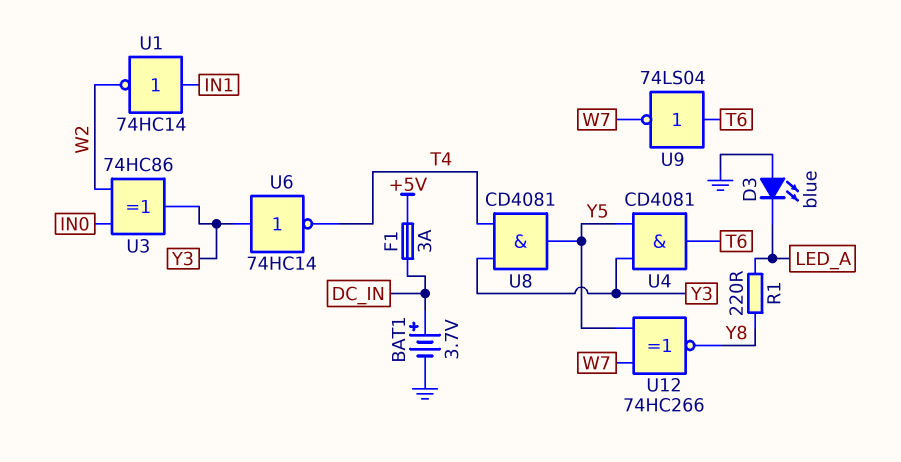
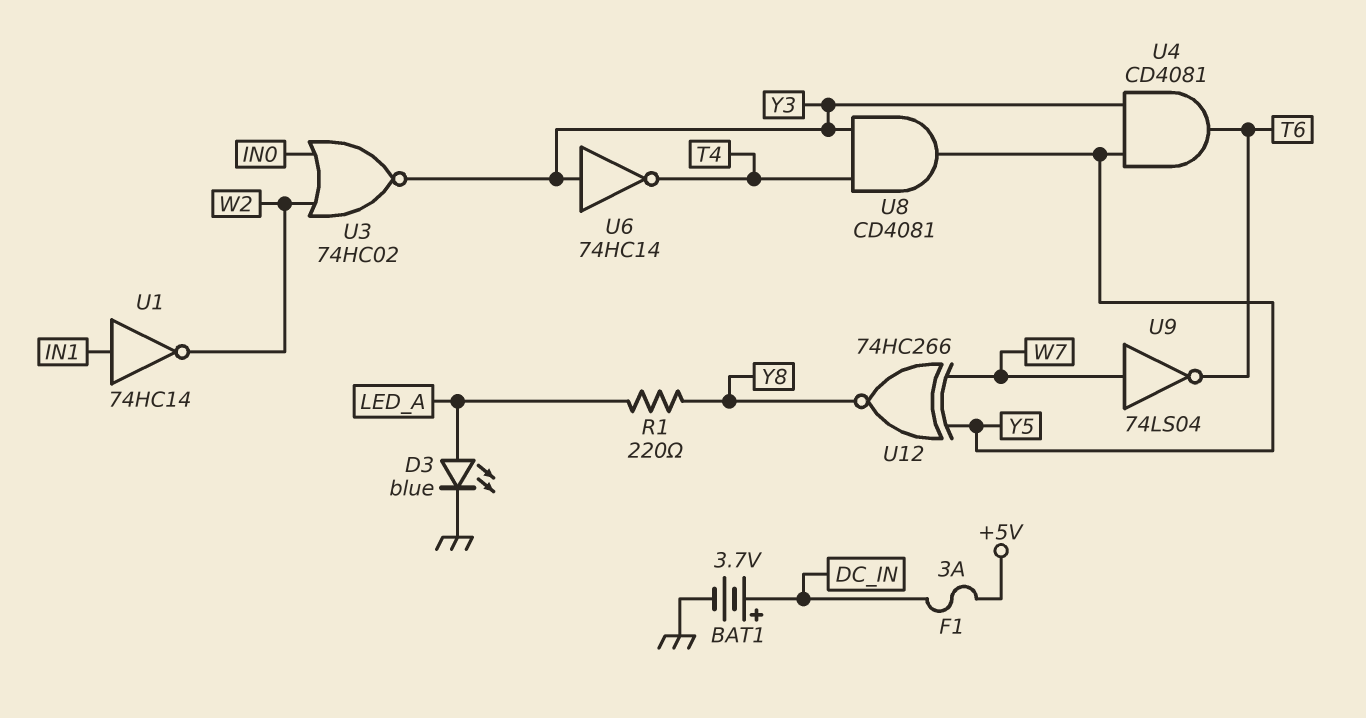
D3: LED blue (A GND, K LED_A) -> LED blue (A LED_A, K GND)
U3: XOR 74HC86 (in IN0, in W2, out Y3) -> NOR 74HC02 (in IN0, in W2, out Y3)
U9: NOT 74LS04 (in T6, out W7) -> NOT 74LS04 (in W7, out T6)

